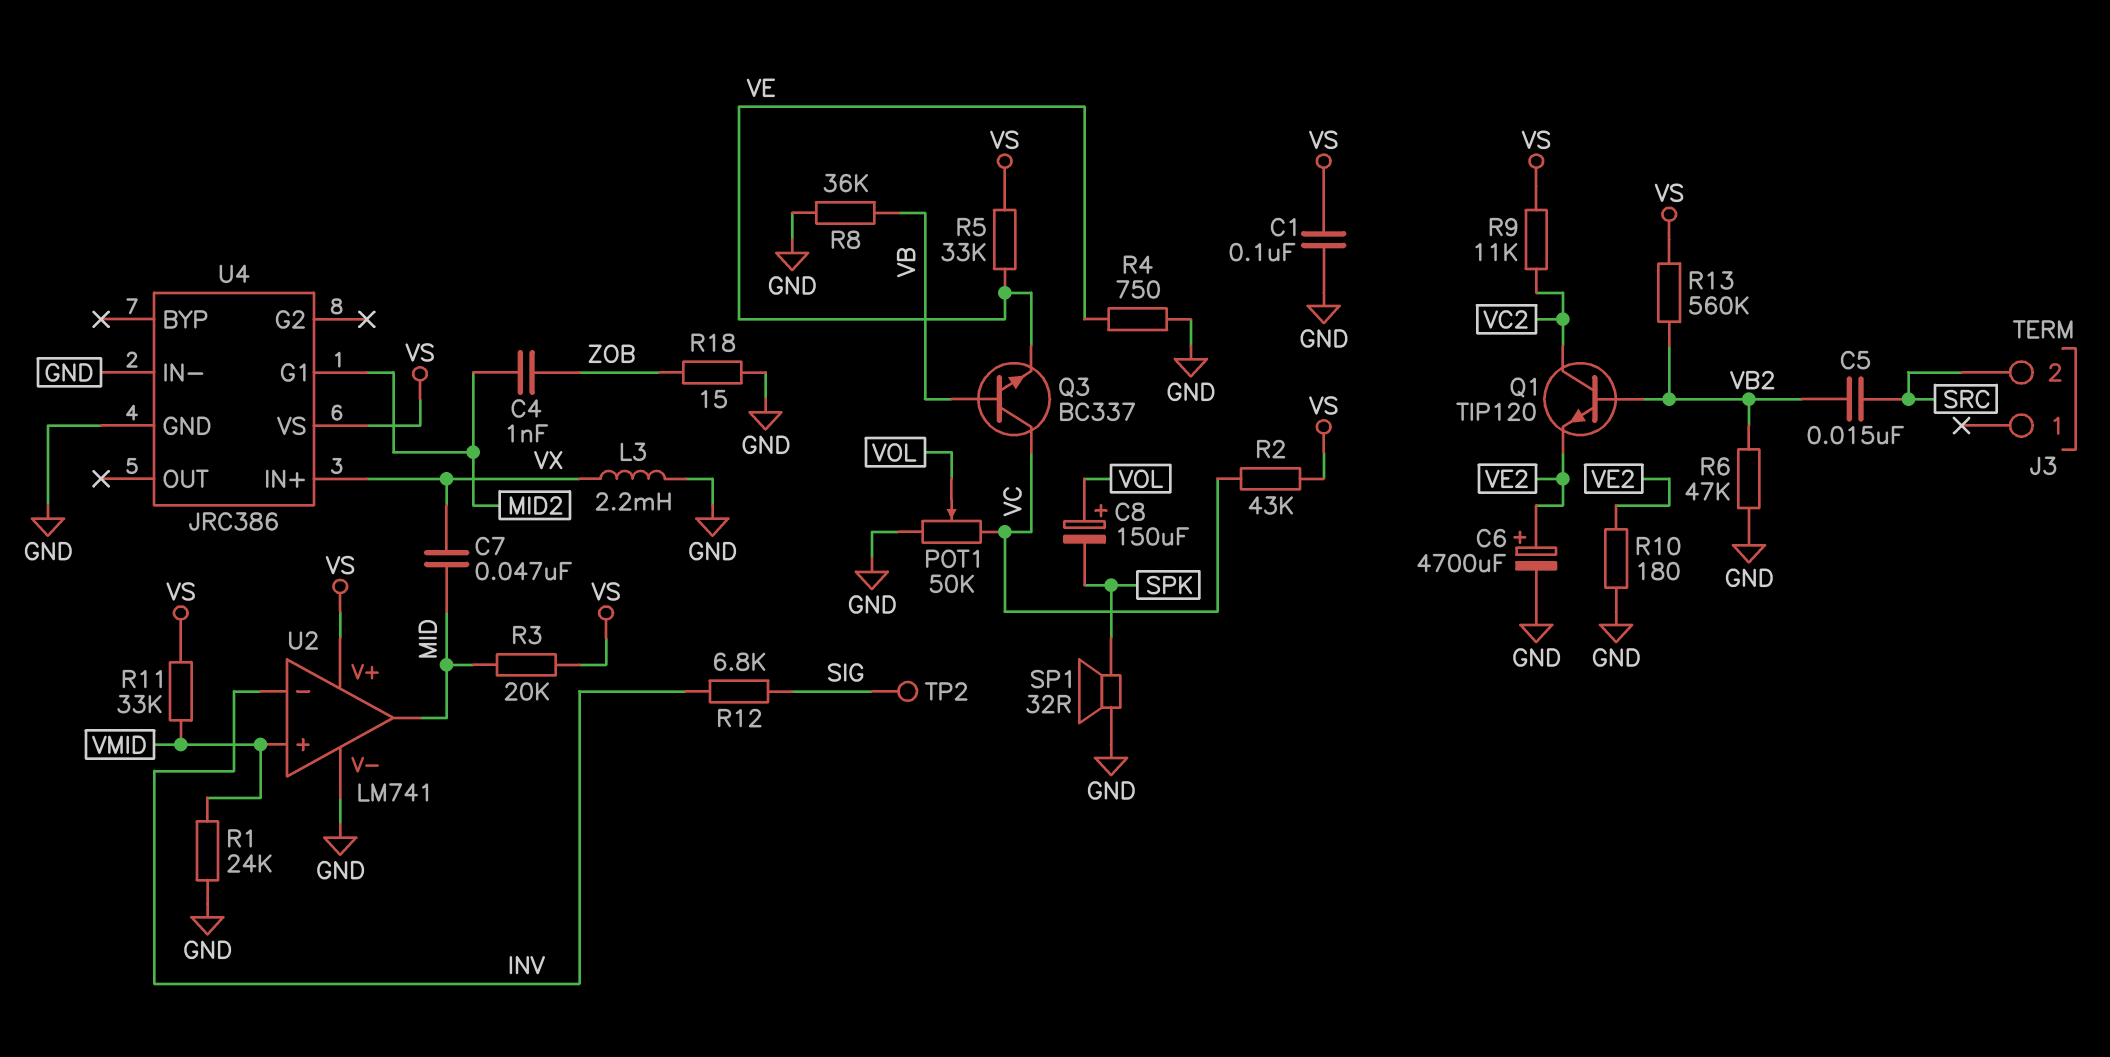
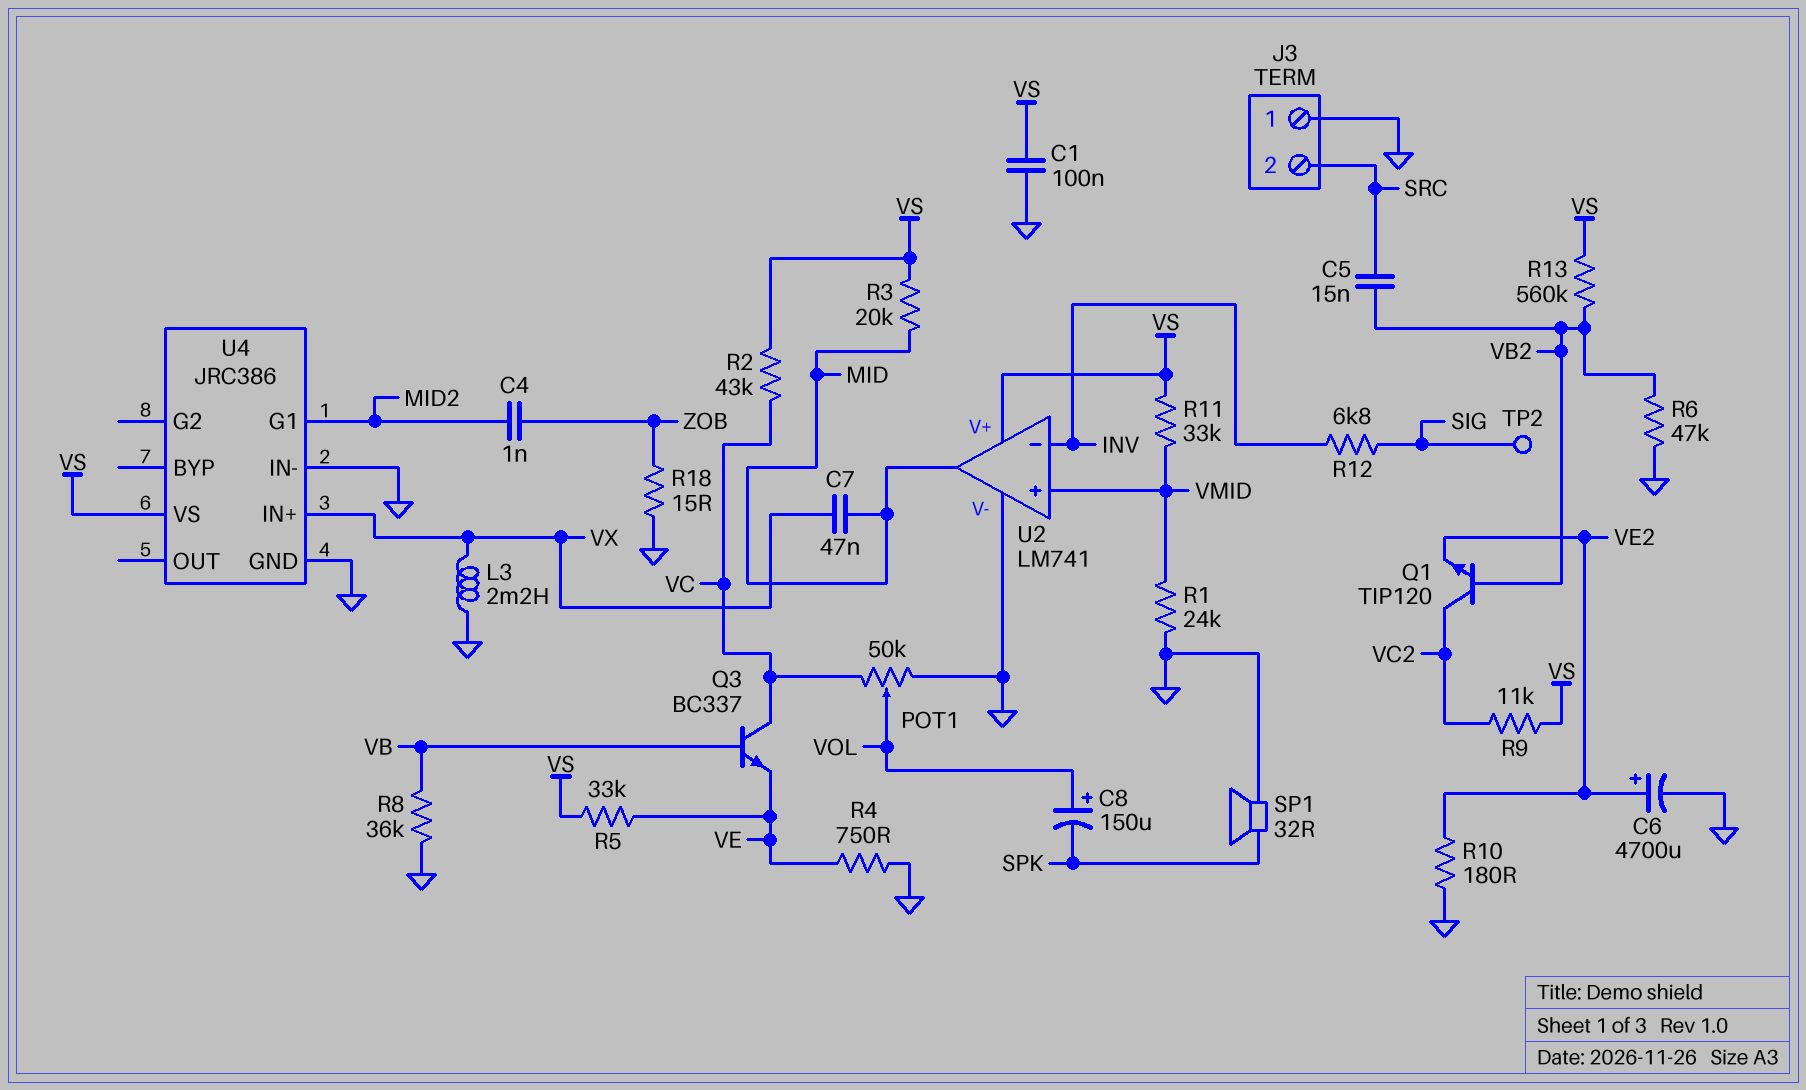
J3 pin 1: none -> GND

